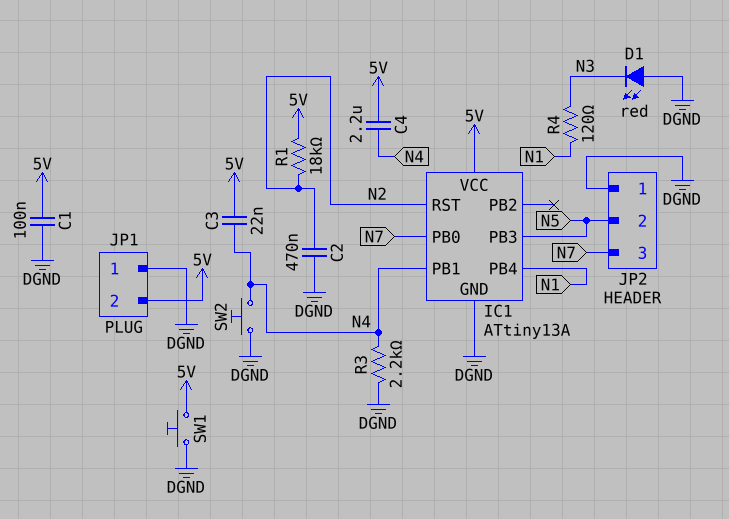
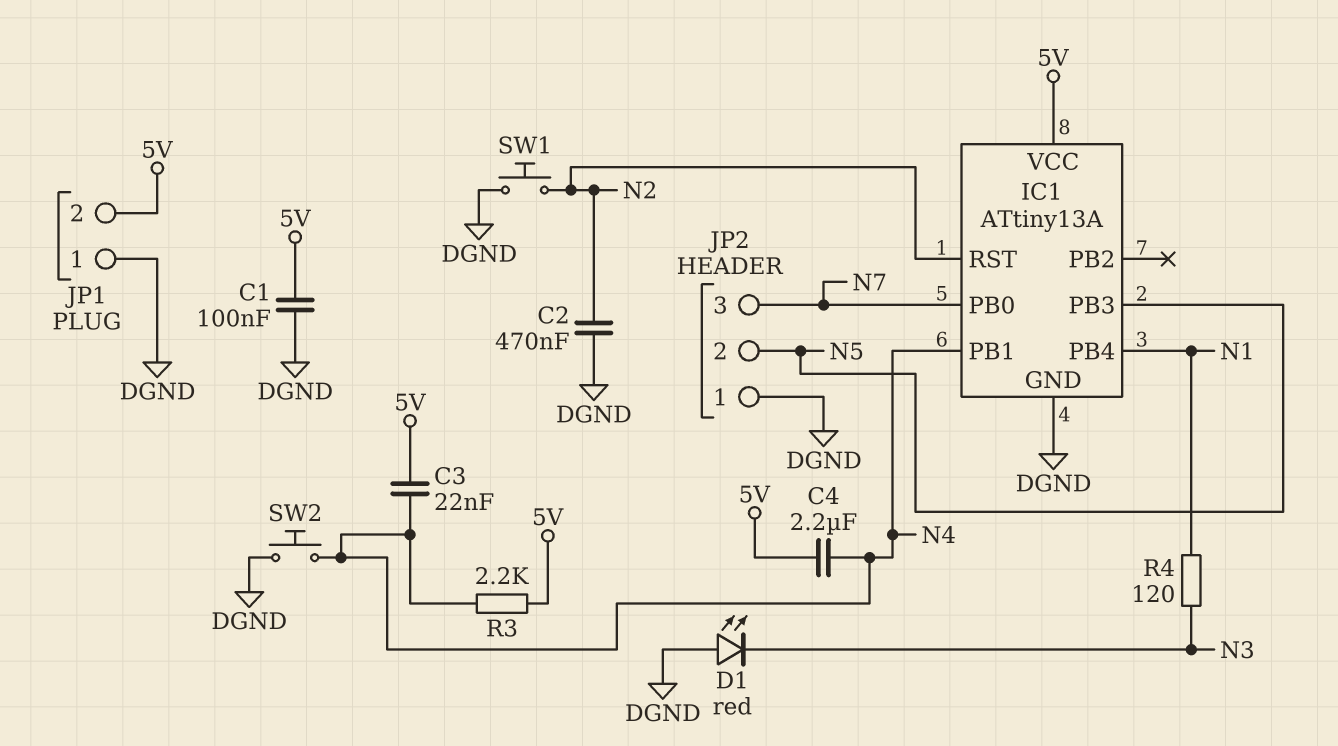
R1: 18k (5V, N2) -> none
R3: 2.2k (DGND, N4) -> 2.2k (5V, N4)
SW1: button (5V, DGND) -> button (DGND, N2)

